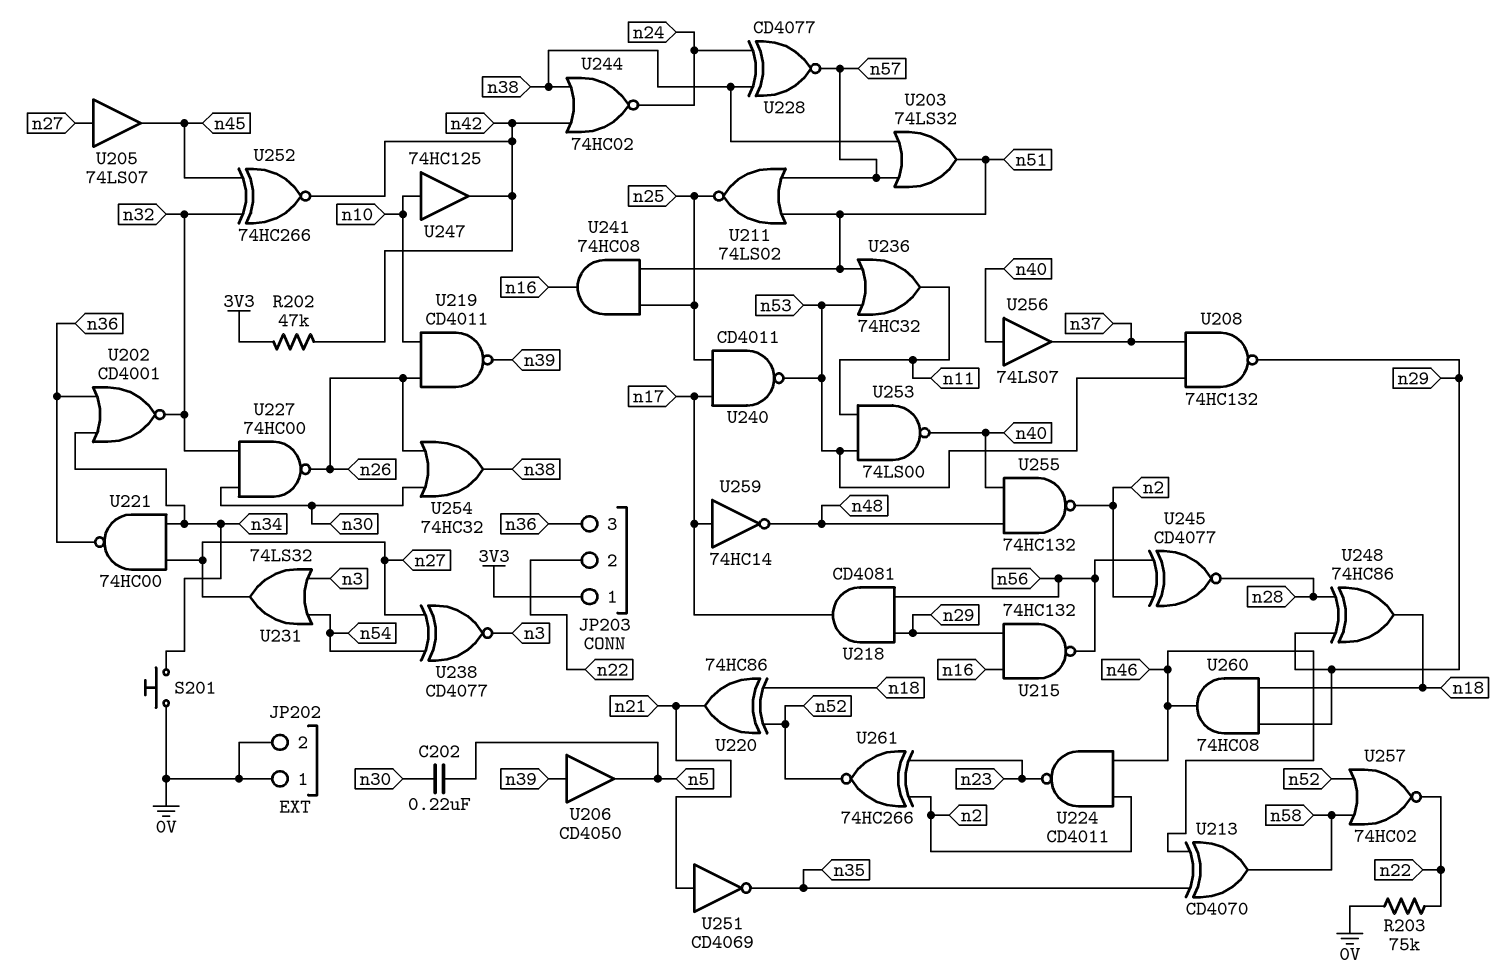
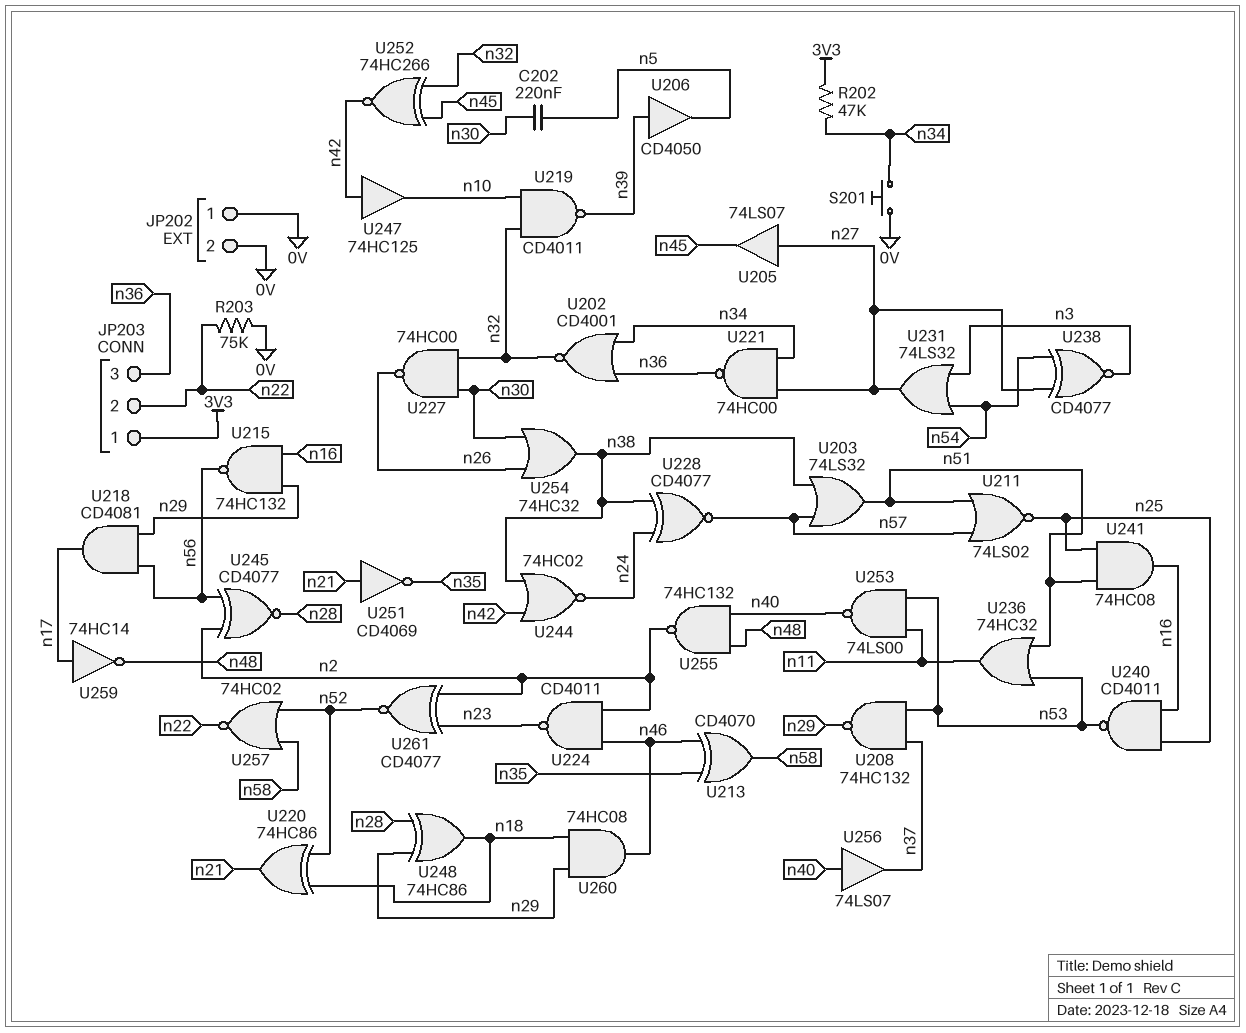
R202: 47k (3V3, n42) -> 47k (3V3, n34)
U219: NAND CD4011 (in n10, in n26, out n39) -> NAND CD4011 (in n10, in n32, out n39)
U240: NAND CD4011 (in n17, in n25, out n53) -> NAND CD4011 (in n16, in n25, out n53)
U247: buffer 74HC125 (in n10, out n42) -> buffer 74HC125 (in n42, out n10)
U261: XNOR 74HC266 (in n2, in n23, out n52) -> XNOR CD4077 (in n2, in n23, out n52)

